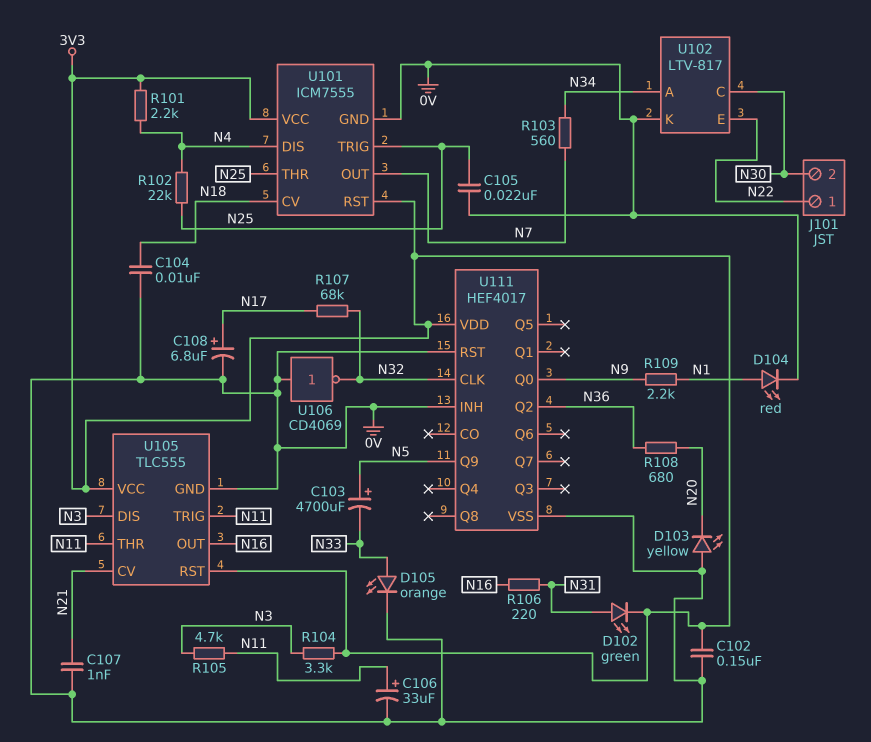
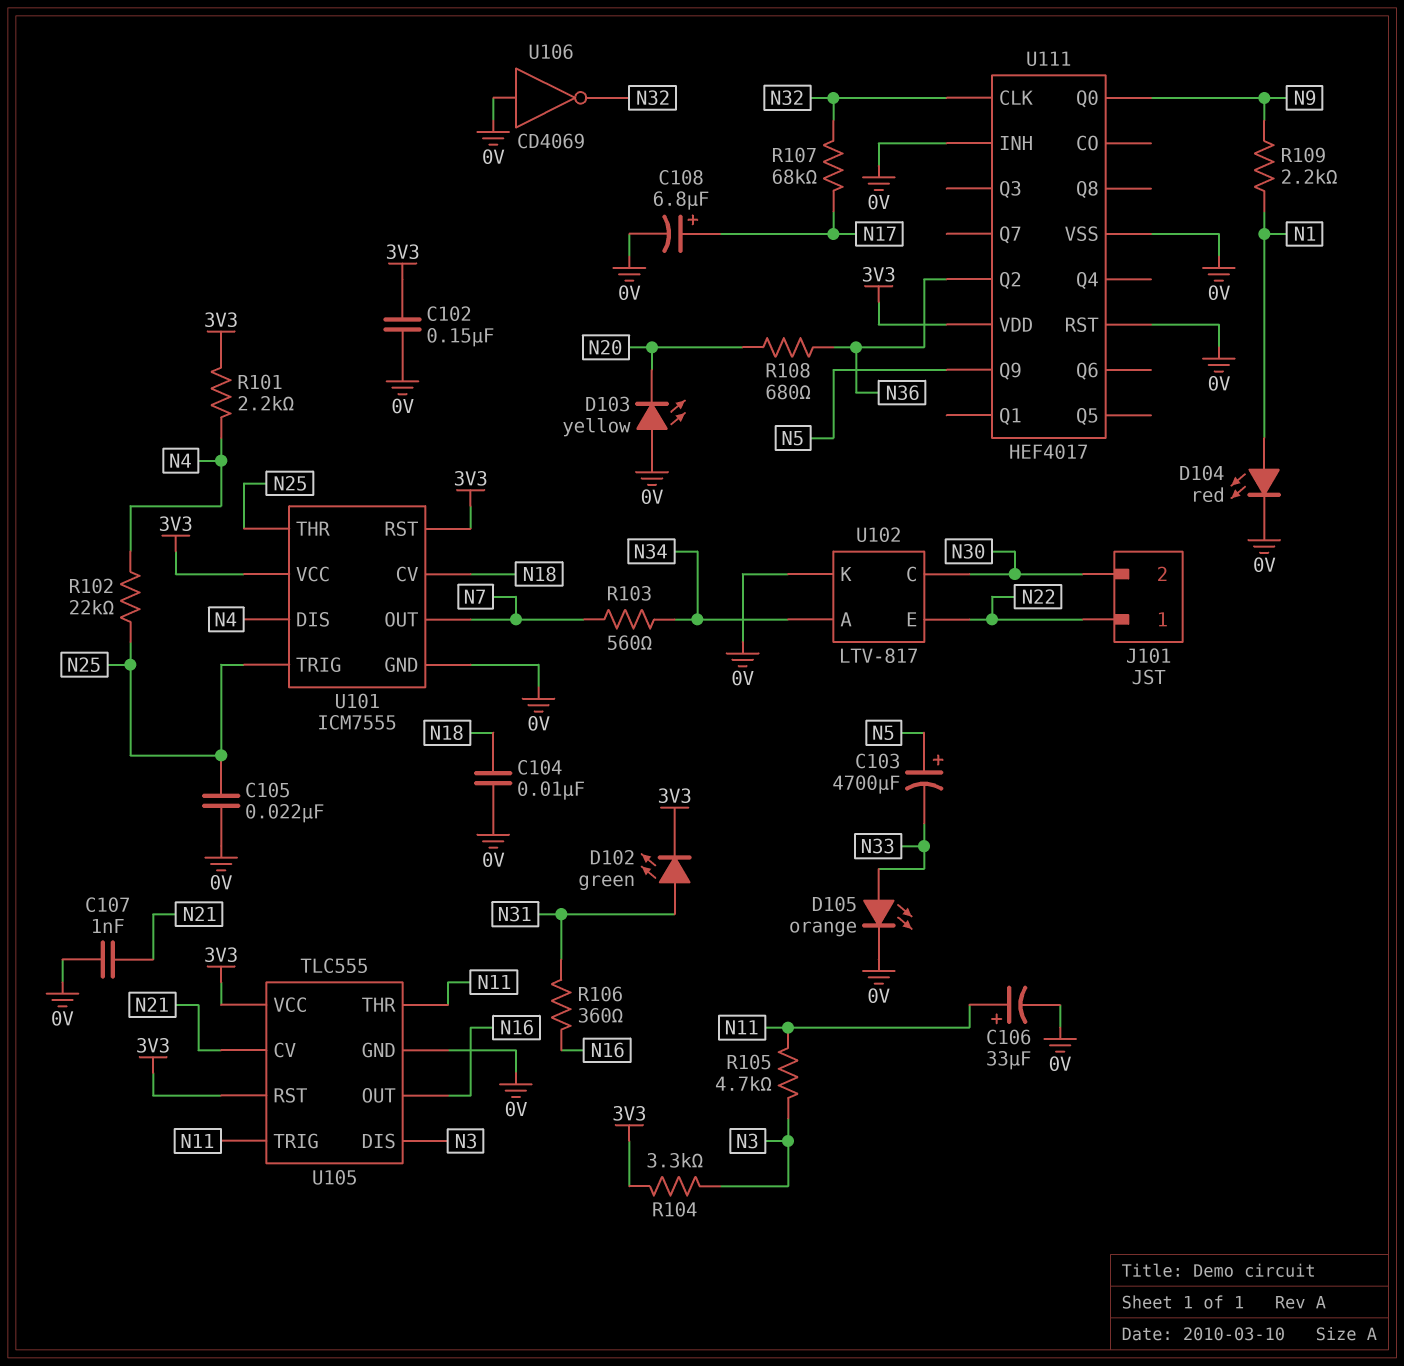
R106: 220 (N16, N31) -> 360 (N16, N31)

